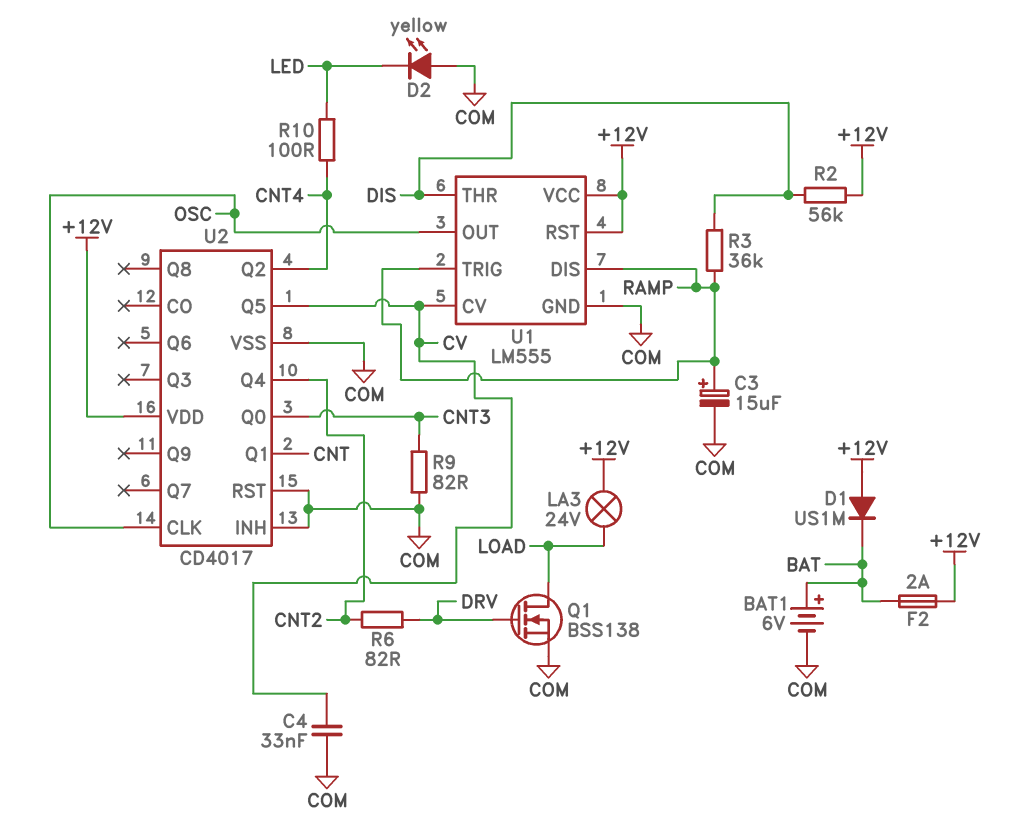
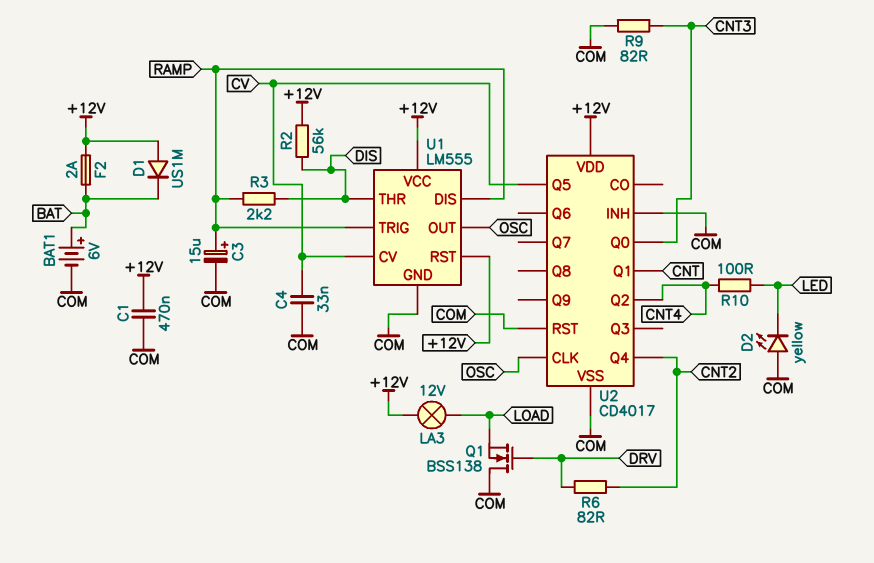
C1: none -> 470nF (+12V, COM)
LA3: lamp 24V (+12V, LOAD) -> lamp 12V (+12V, LOAD)
Q1: NMOS BSS138 (G DRV, D LOAD, S COM) -> NMOS BSS138 (G DRV, D COM, S LOAD)
R3: 36k (DIS, RAMP) -> 2.2k (DIS, RAMP)

